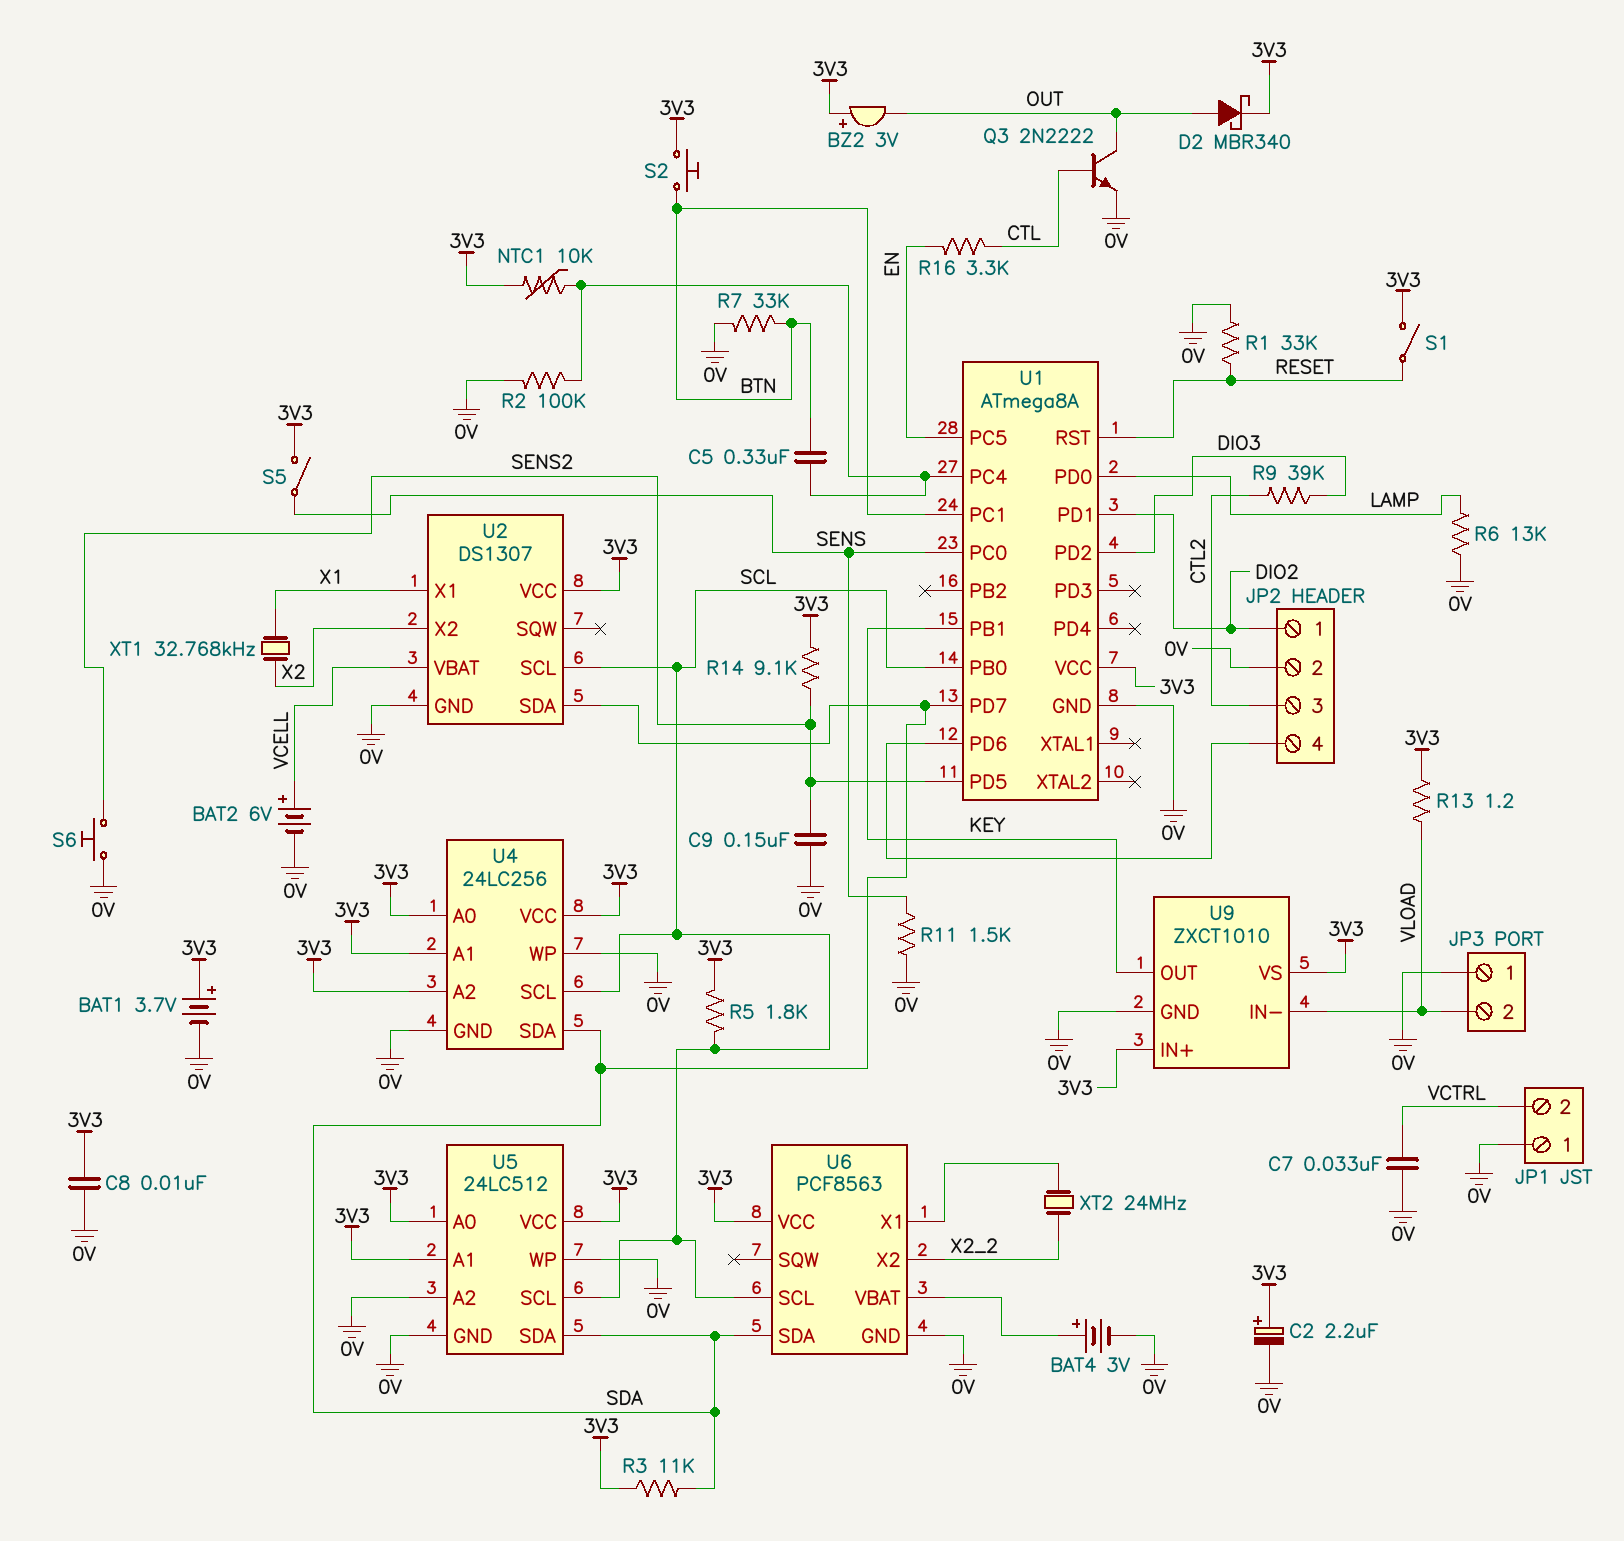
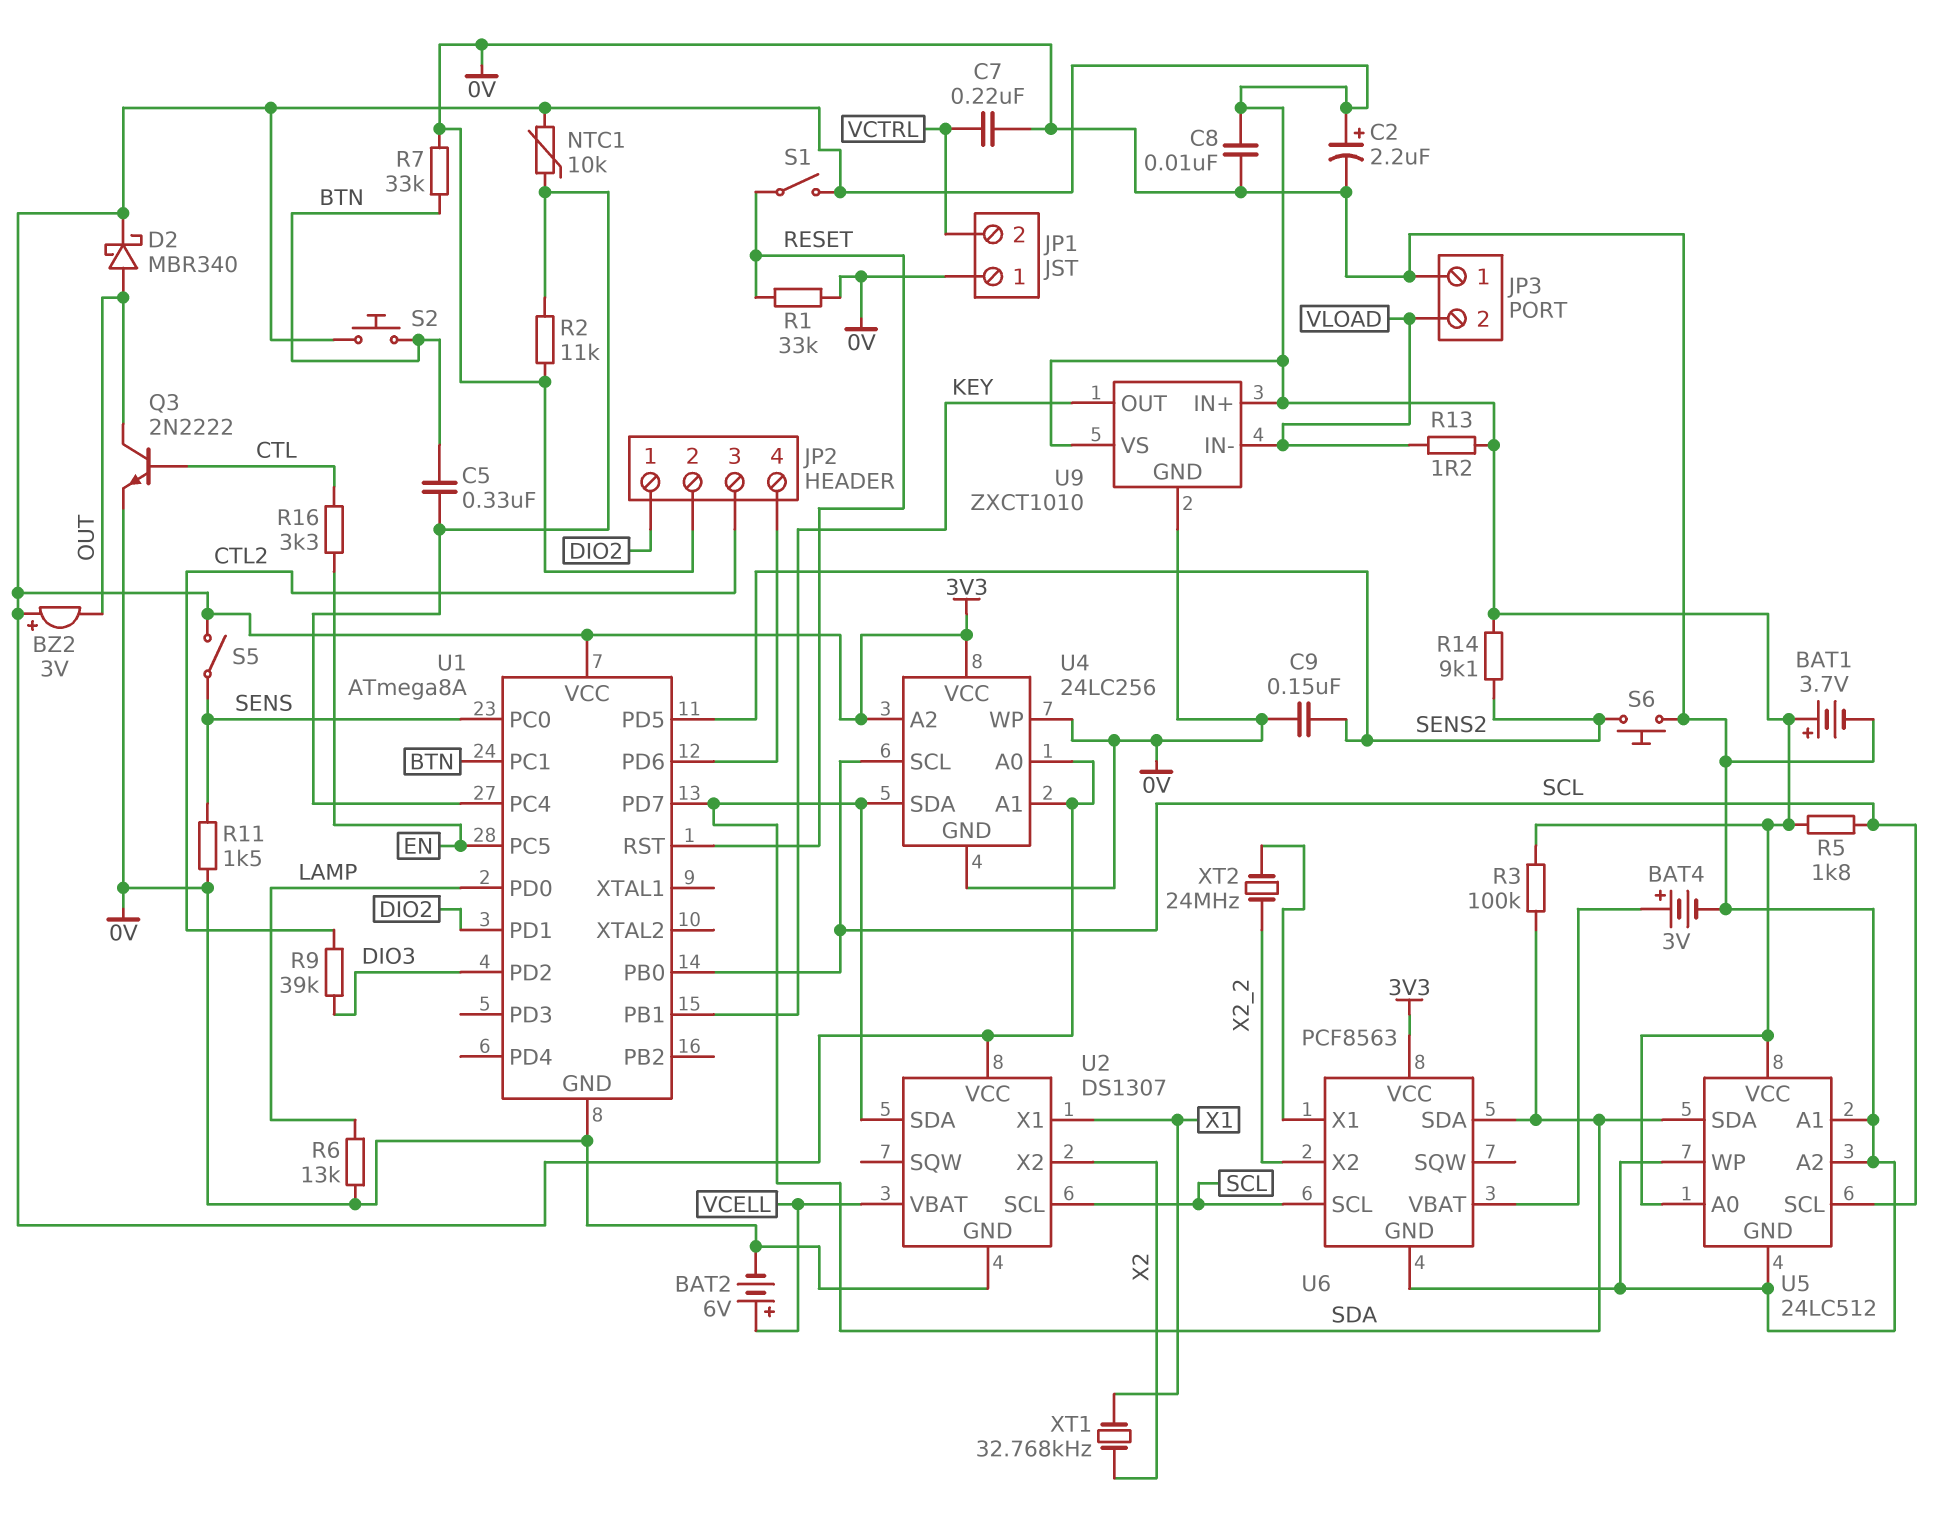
C7: 33nF (0V, VCTRL) -> 220nF (0V, VCTRL)
R2: 100k (0V, U1/PC4) -> 11k (0V, U1/PC4)
R3: 11k (3V3, SDA) -> 100k (3V3, SDA)
U5 pin A1: 3V3 -> 0V

